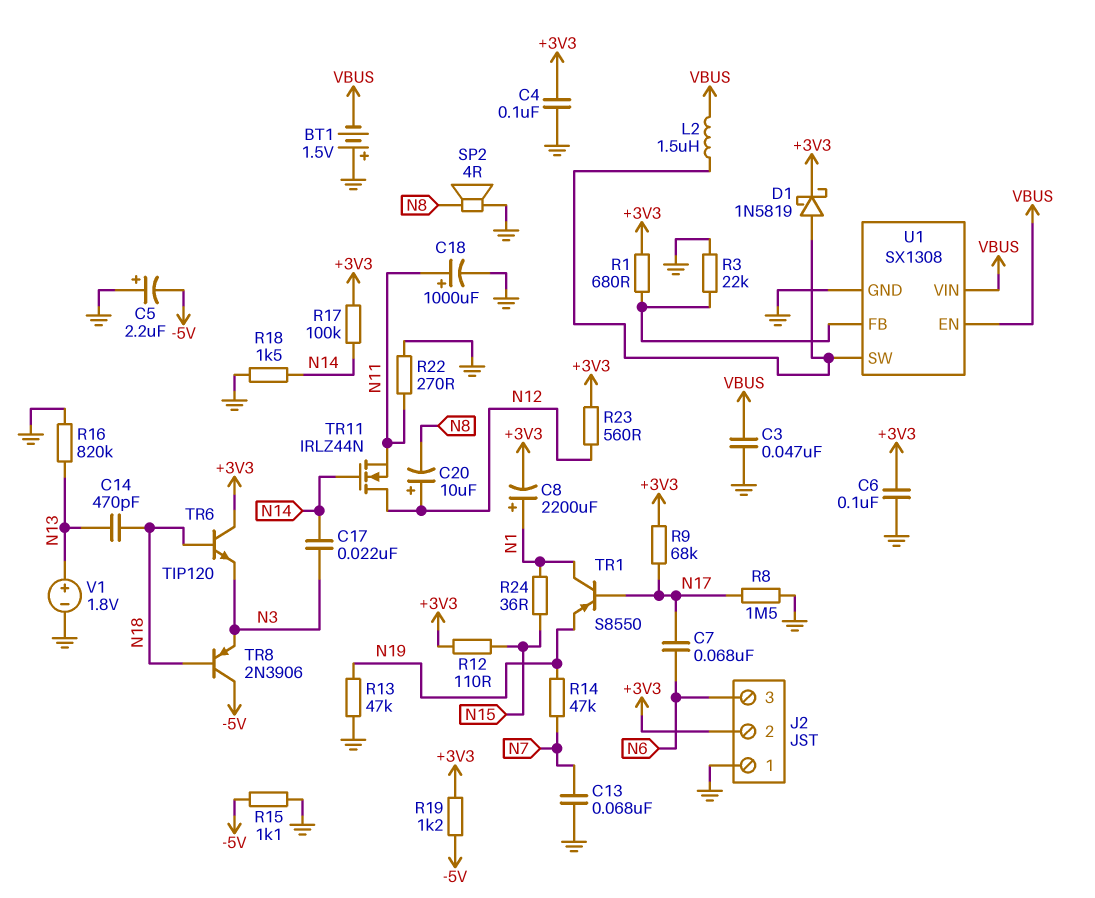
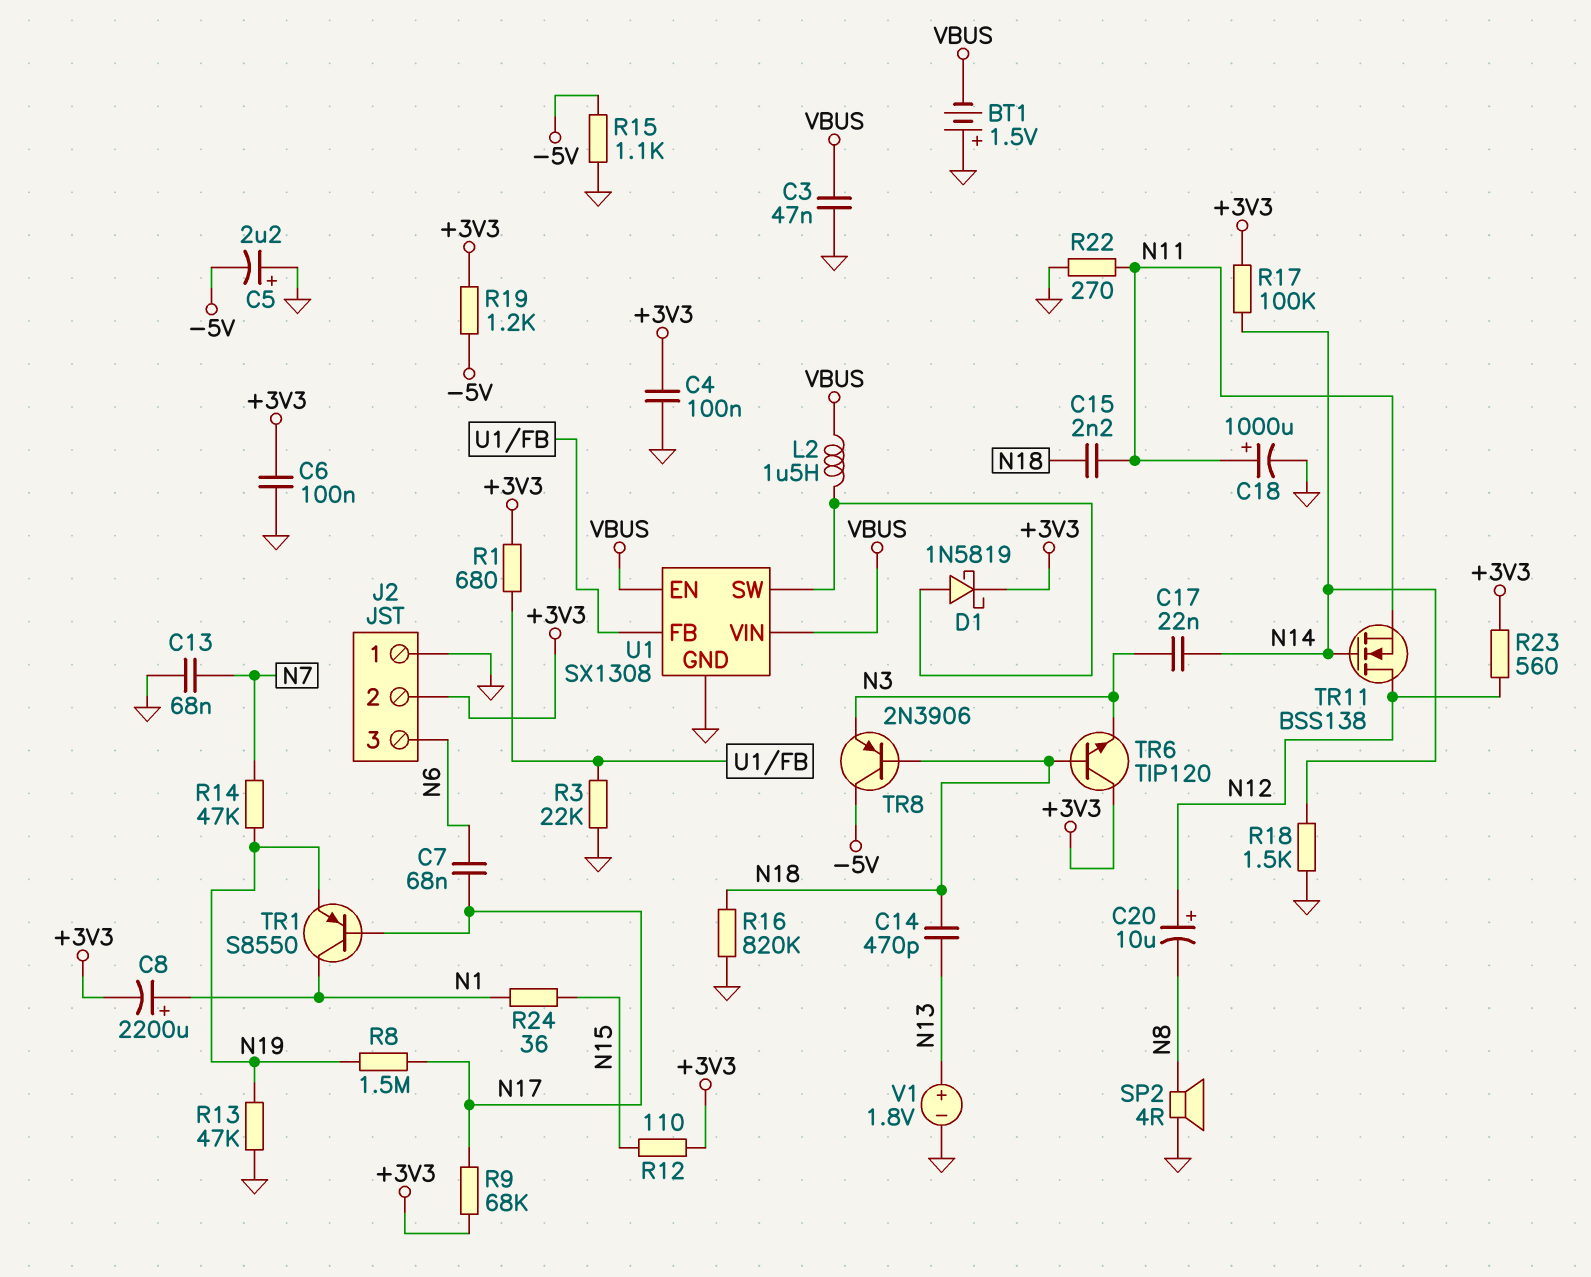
C15: none -> 2.2nF (N11, N18)
R8: 1.5M (GND, N17) -> 1.5M (N17, N19)
R16: 820k (GND, N13) -> 820k (GND, N18)
TR11: NMOS IRLZ44N (G N14, D N12, S N11) -> NMOS BSS138 (G N14, D N12, S N11)

